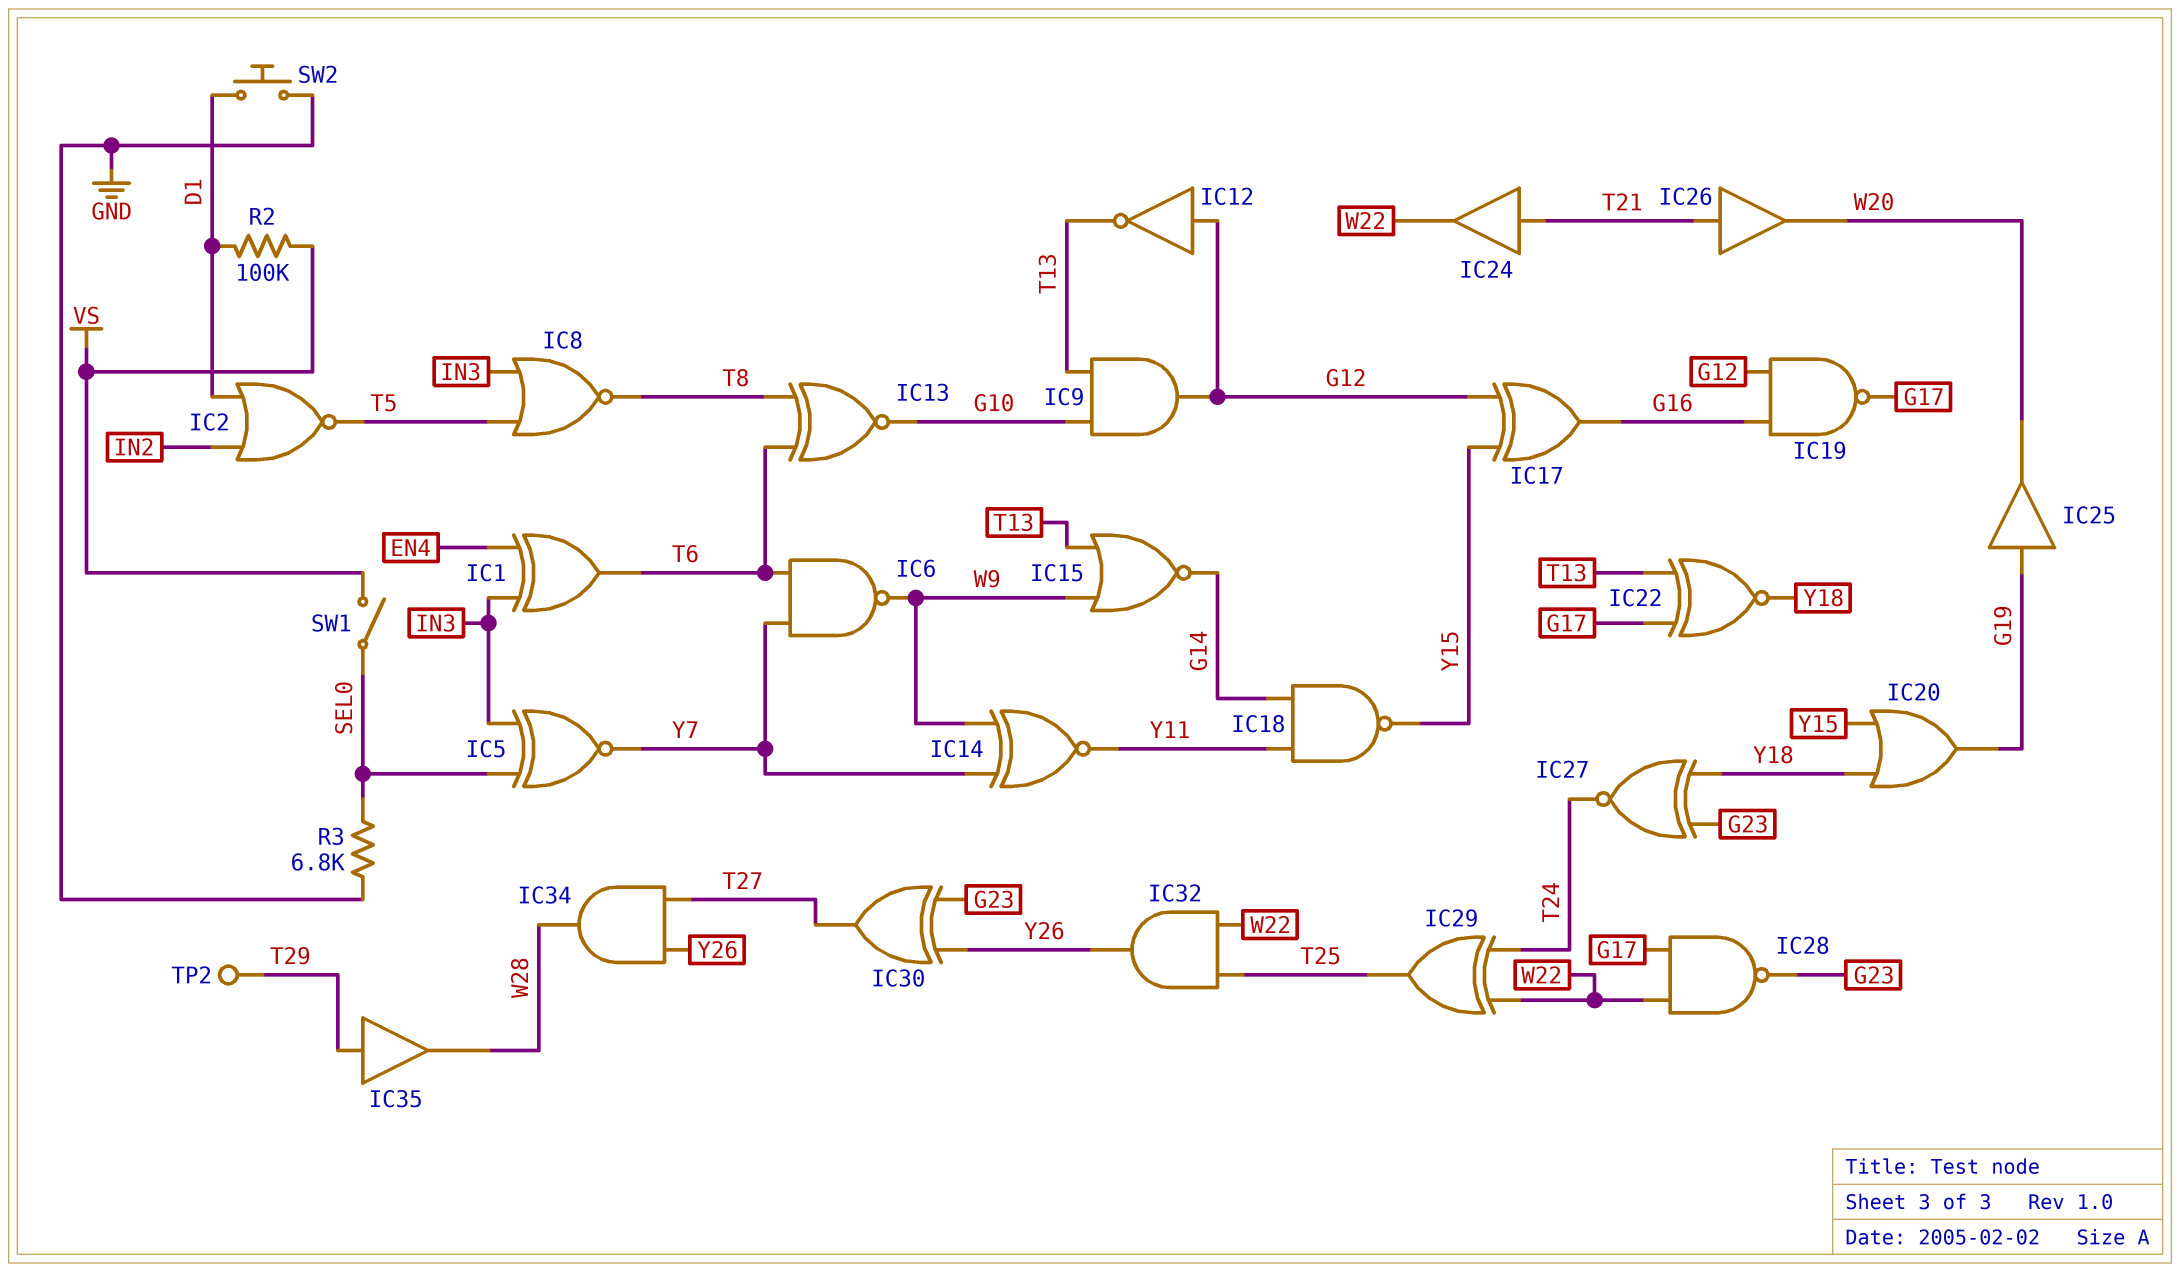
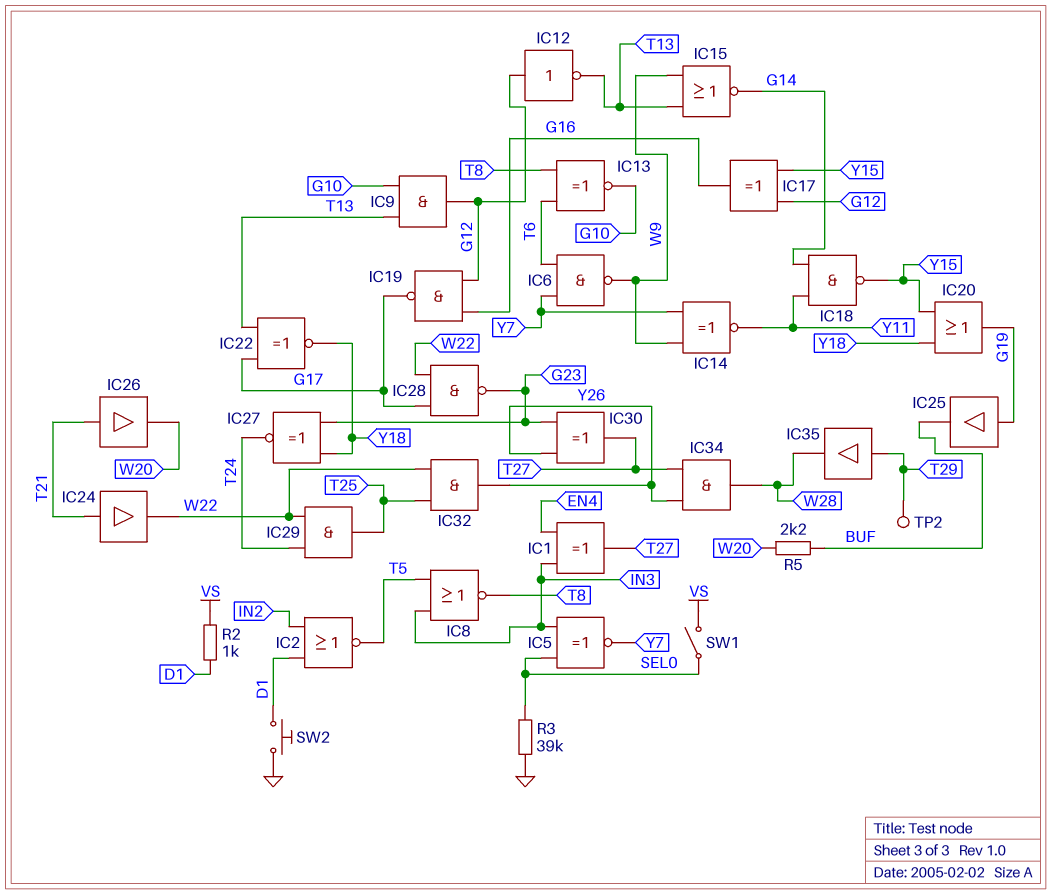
IC1: XOR (in EN4, in IN3, out T6) -> XOR (in EN4, in IN3, out T27)
IC25: buffer (in G19, out W20) -> buffer (in G19, out BUF)
IC29: XOR (in T24, in W22, out T25) -> AND (in T24, in W22, out T25)
R2: 100k (D1, VS) -> 1k (D1, VS)
R3: 6.8k (GND, SEL0) -> 39k (GND, SEL0)
R5: none -> 2.2k (BUF, W20)

